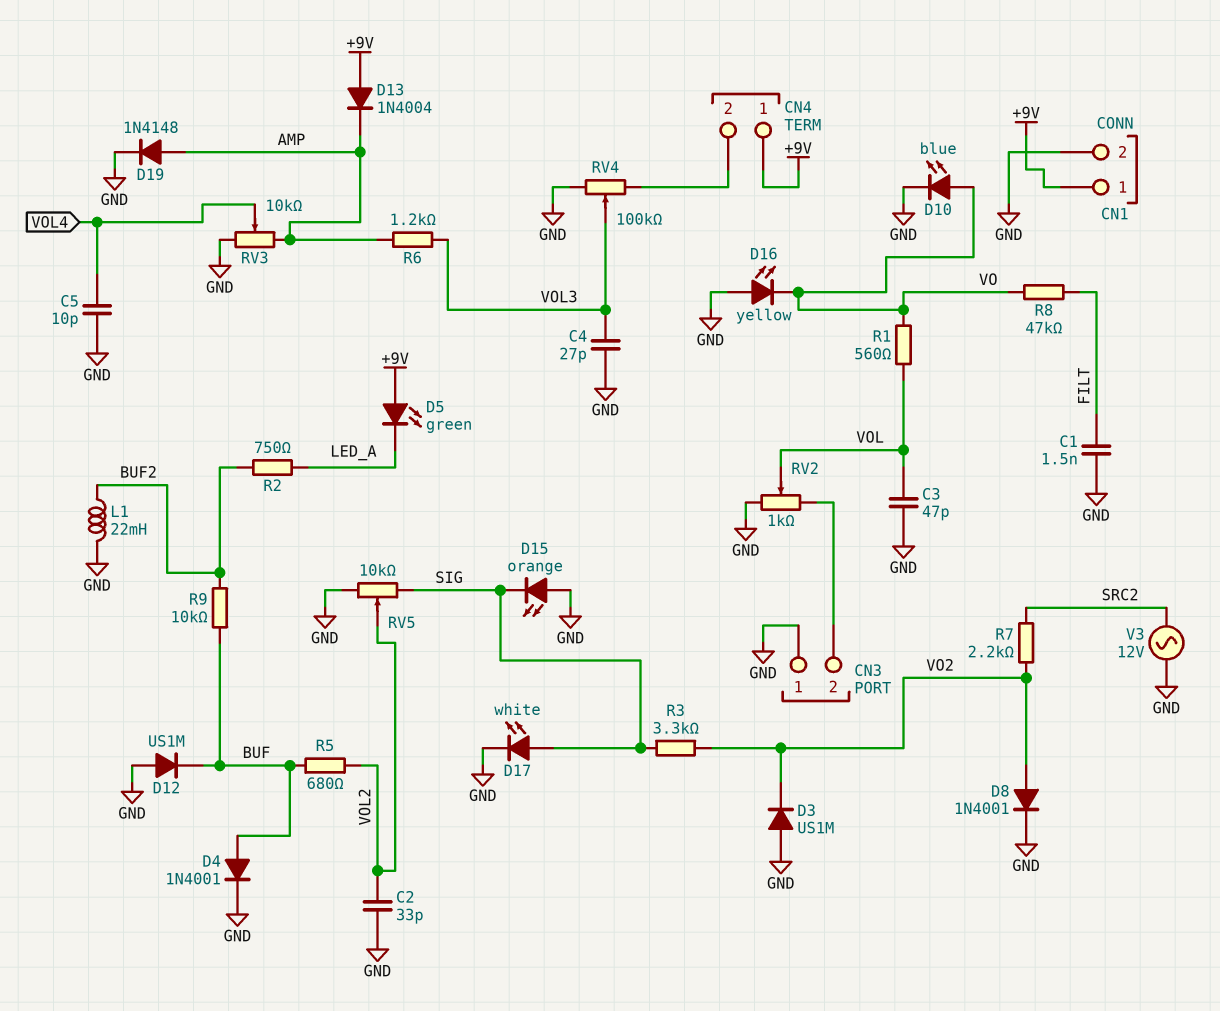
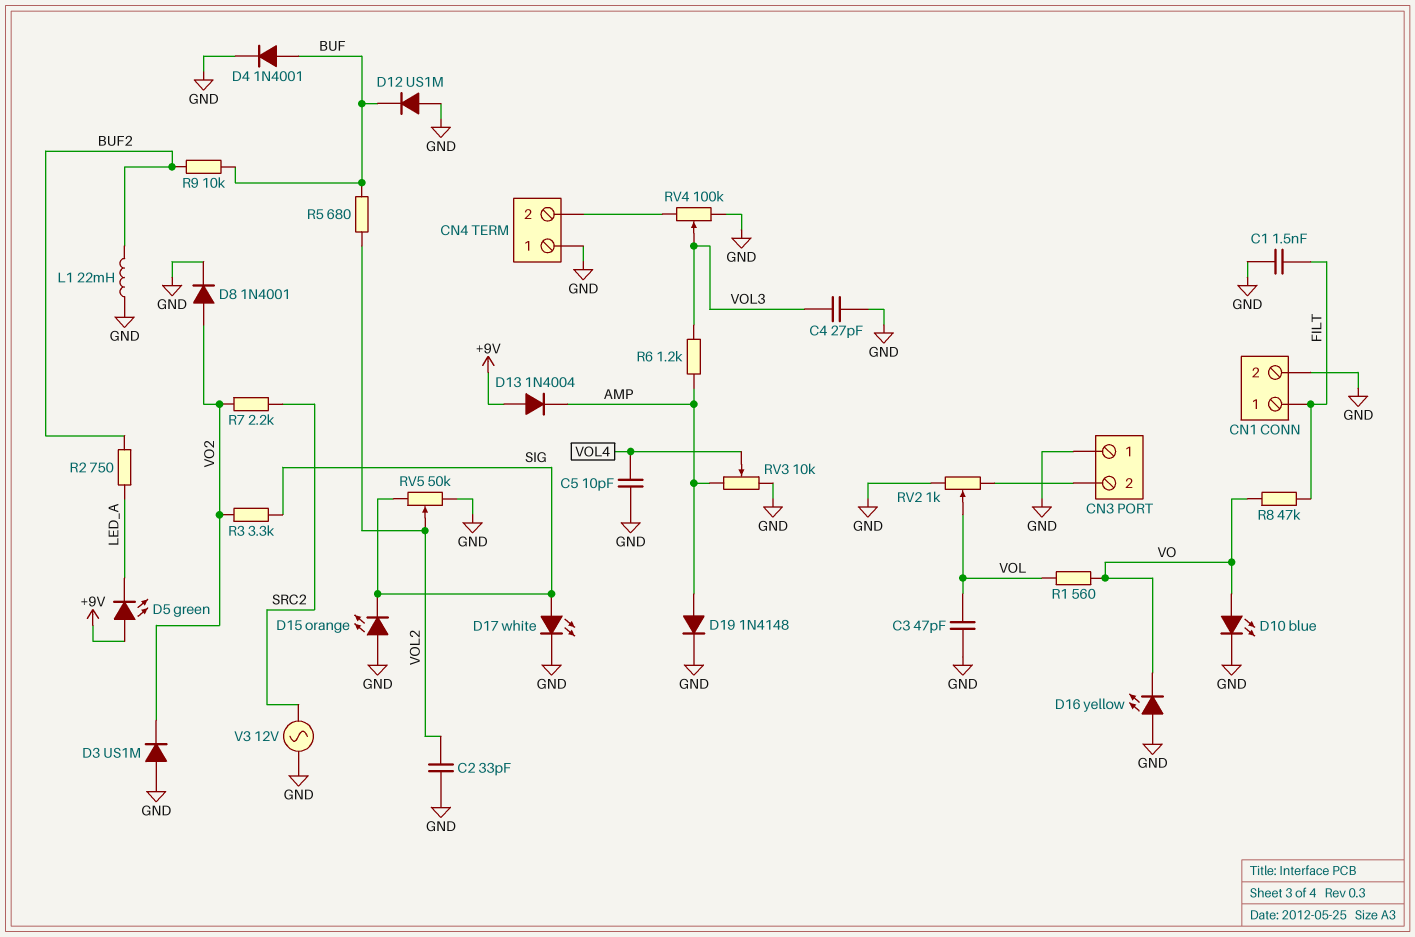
CN1 pin 1: +9V -> FILT
CN4 pin 1: +9V -> GND
RV5: 10k (GND, SIG, wiper VOL2) -> 50k (GND, SIG, wiper VOL2)

